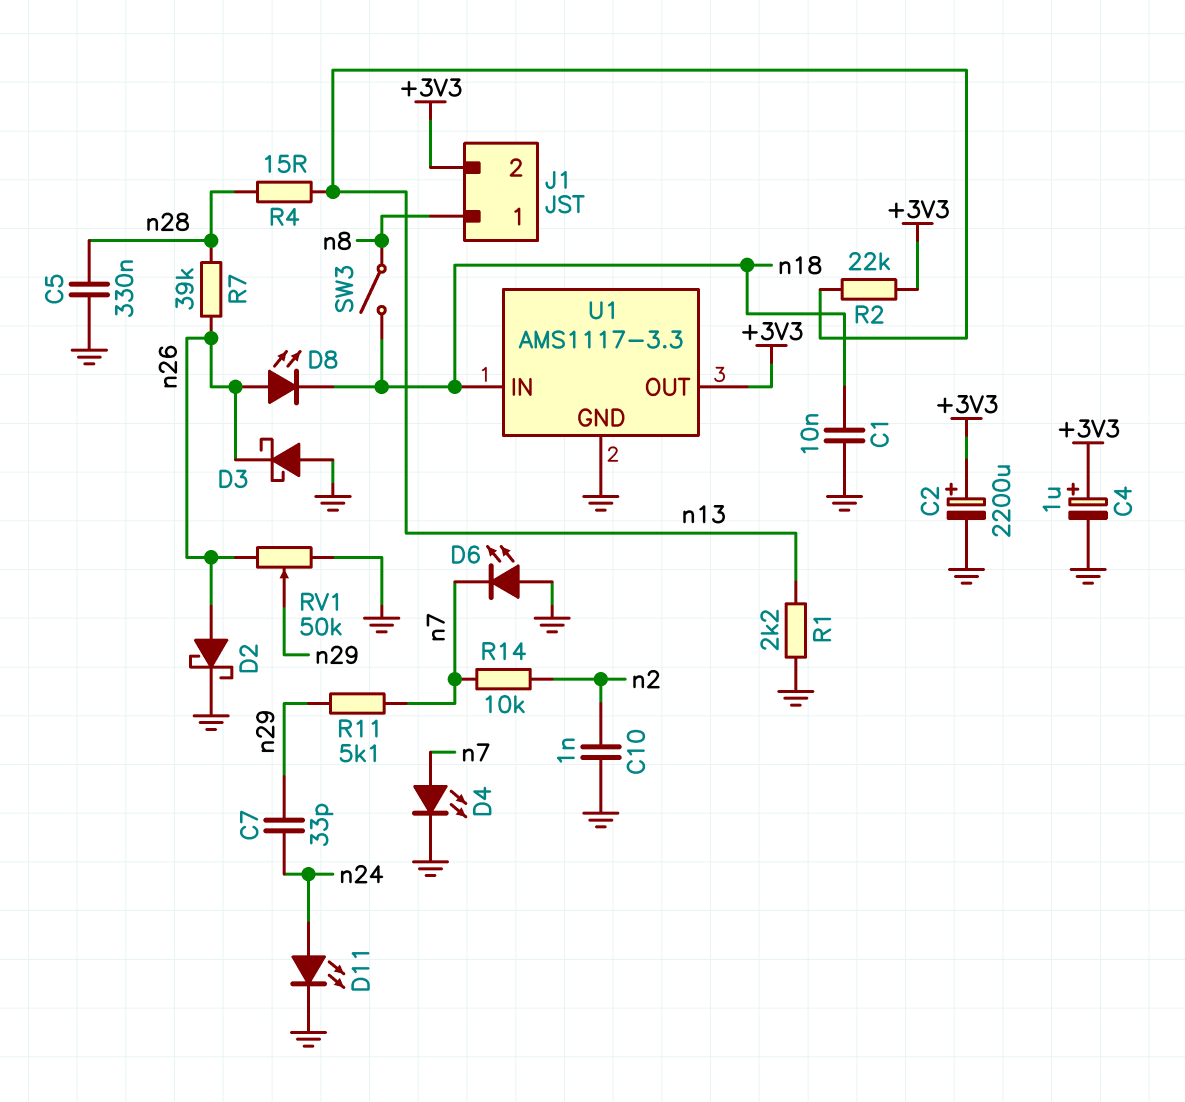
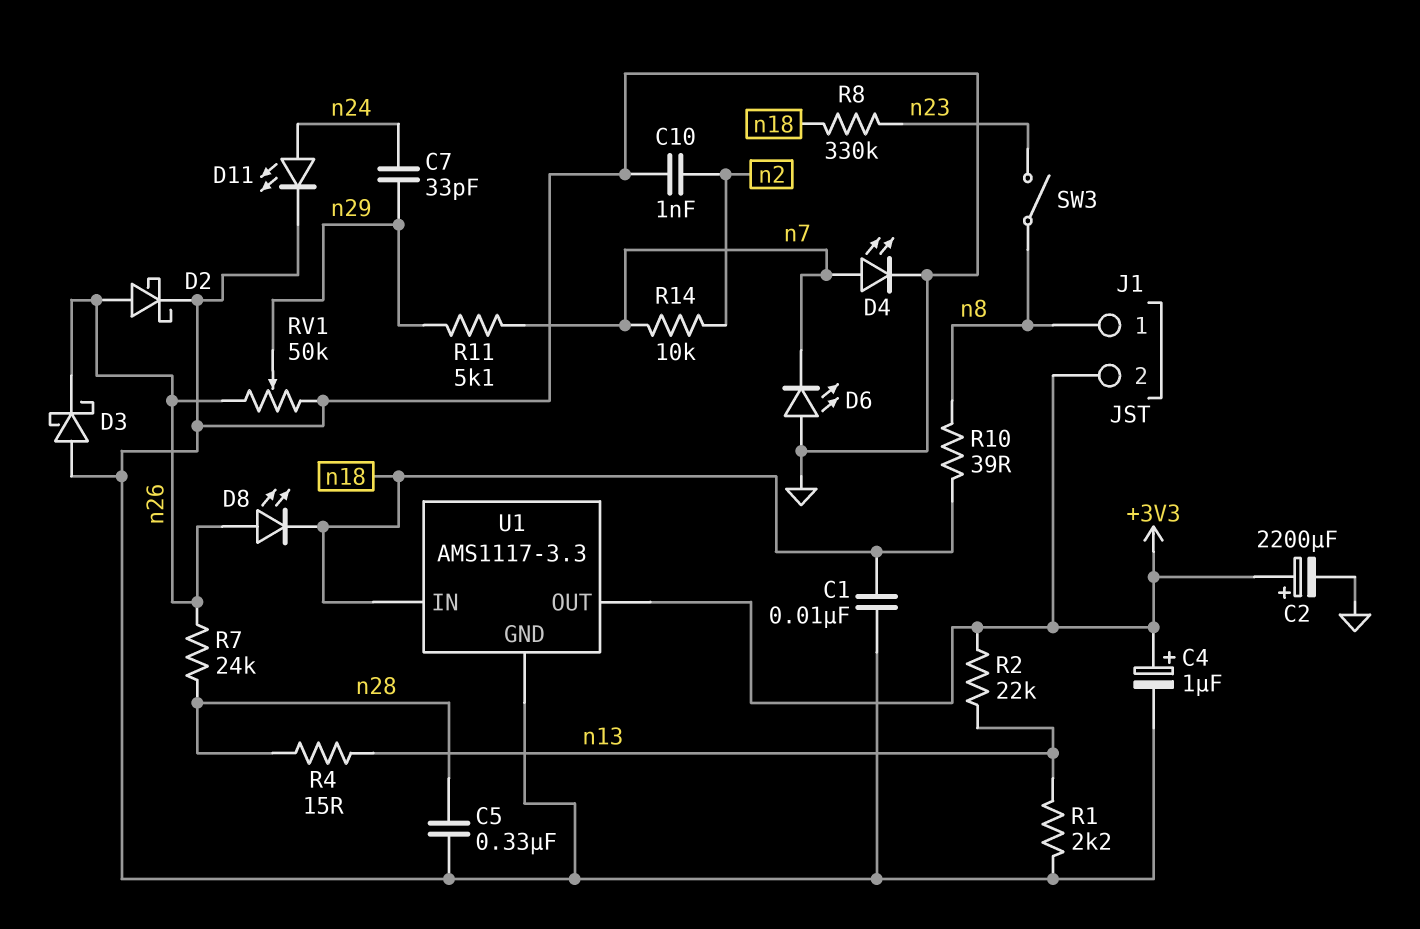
R7: 39k (n26, n28) -> 24k (n26, n28)
R8: none -> 330k (n18, n23)
R10: none -> 39 (n8, n18)
SW3: switch (n8, n18) -> switch (n8, n23)

